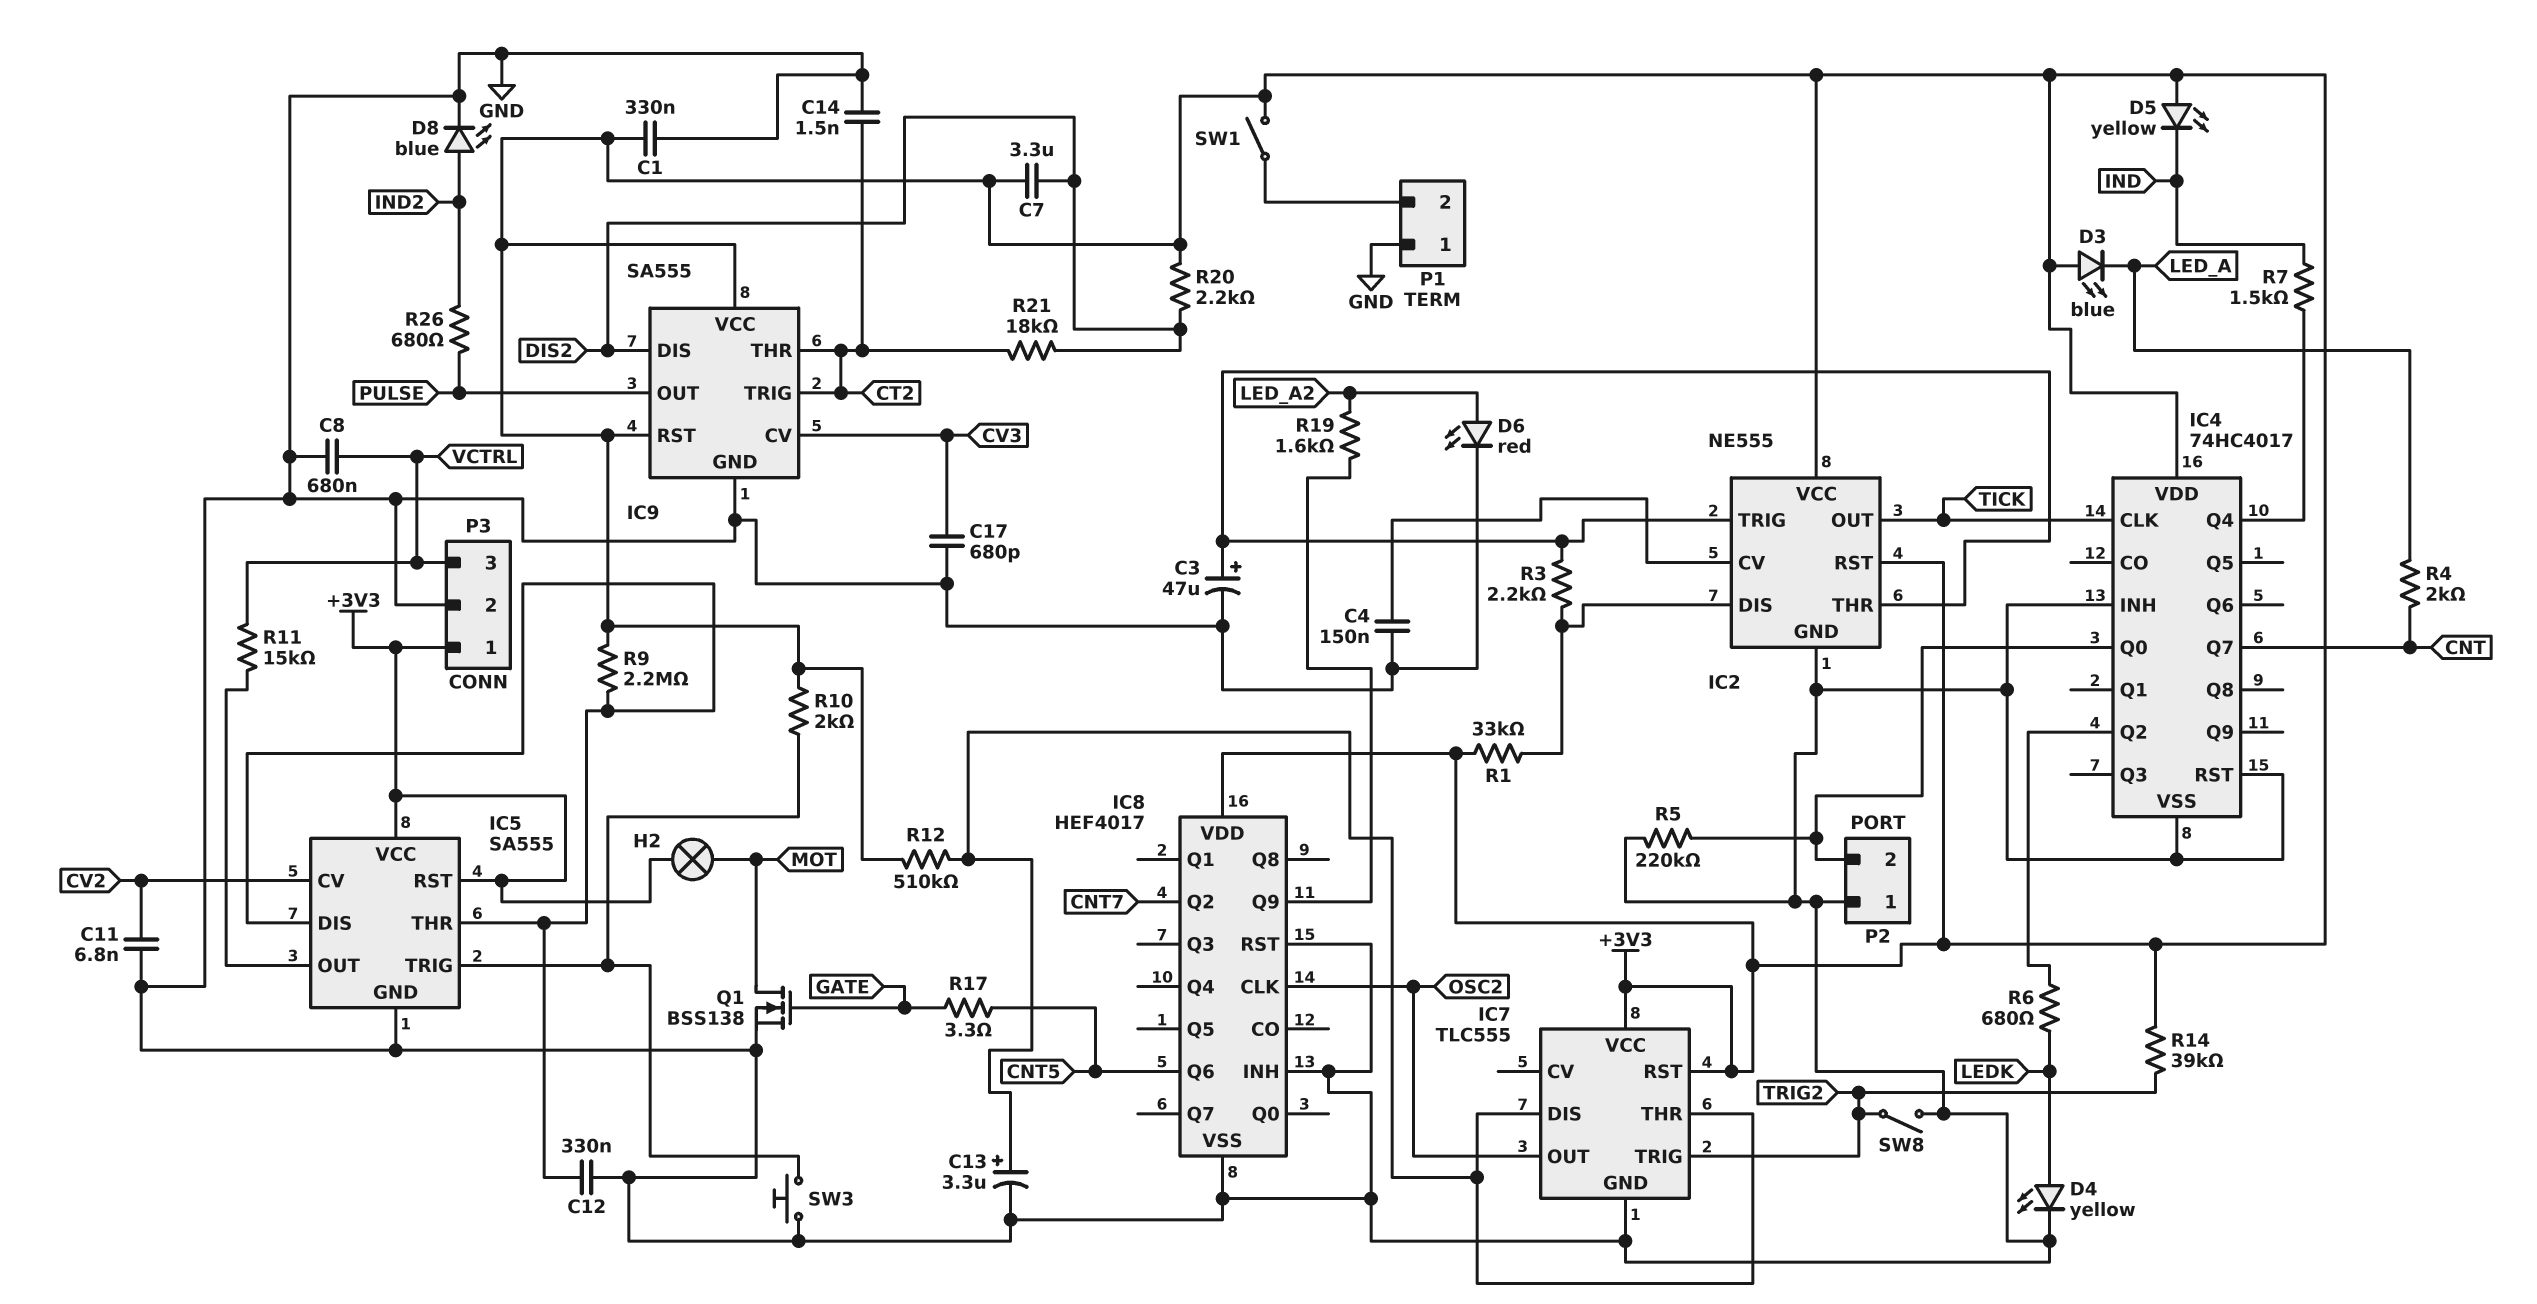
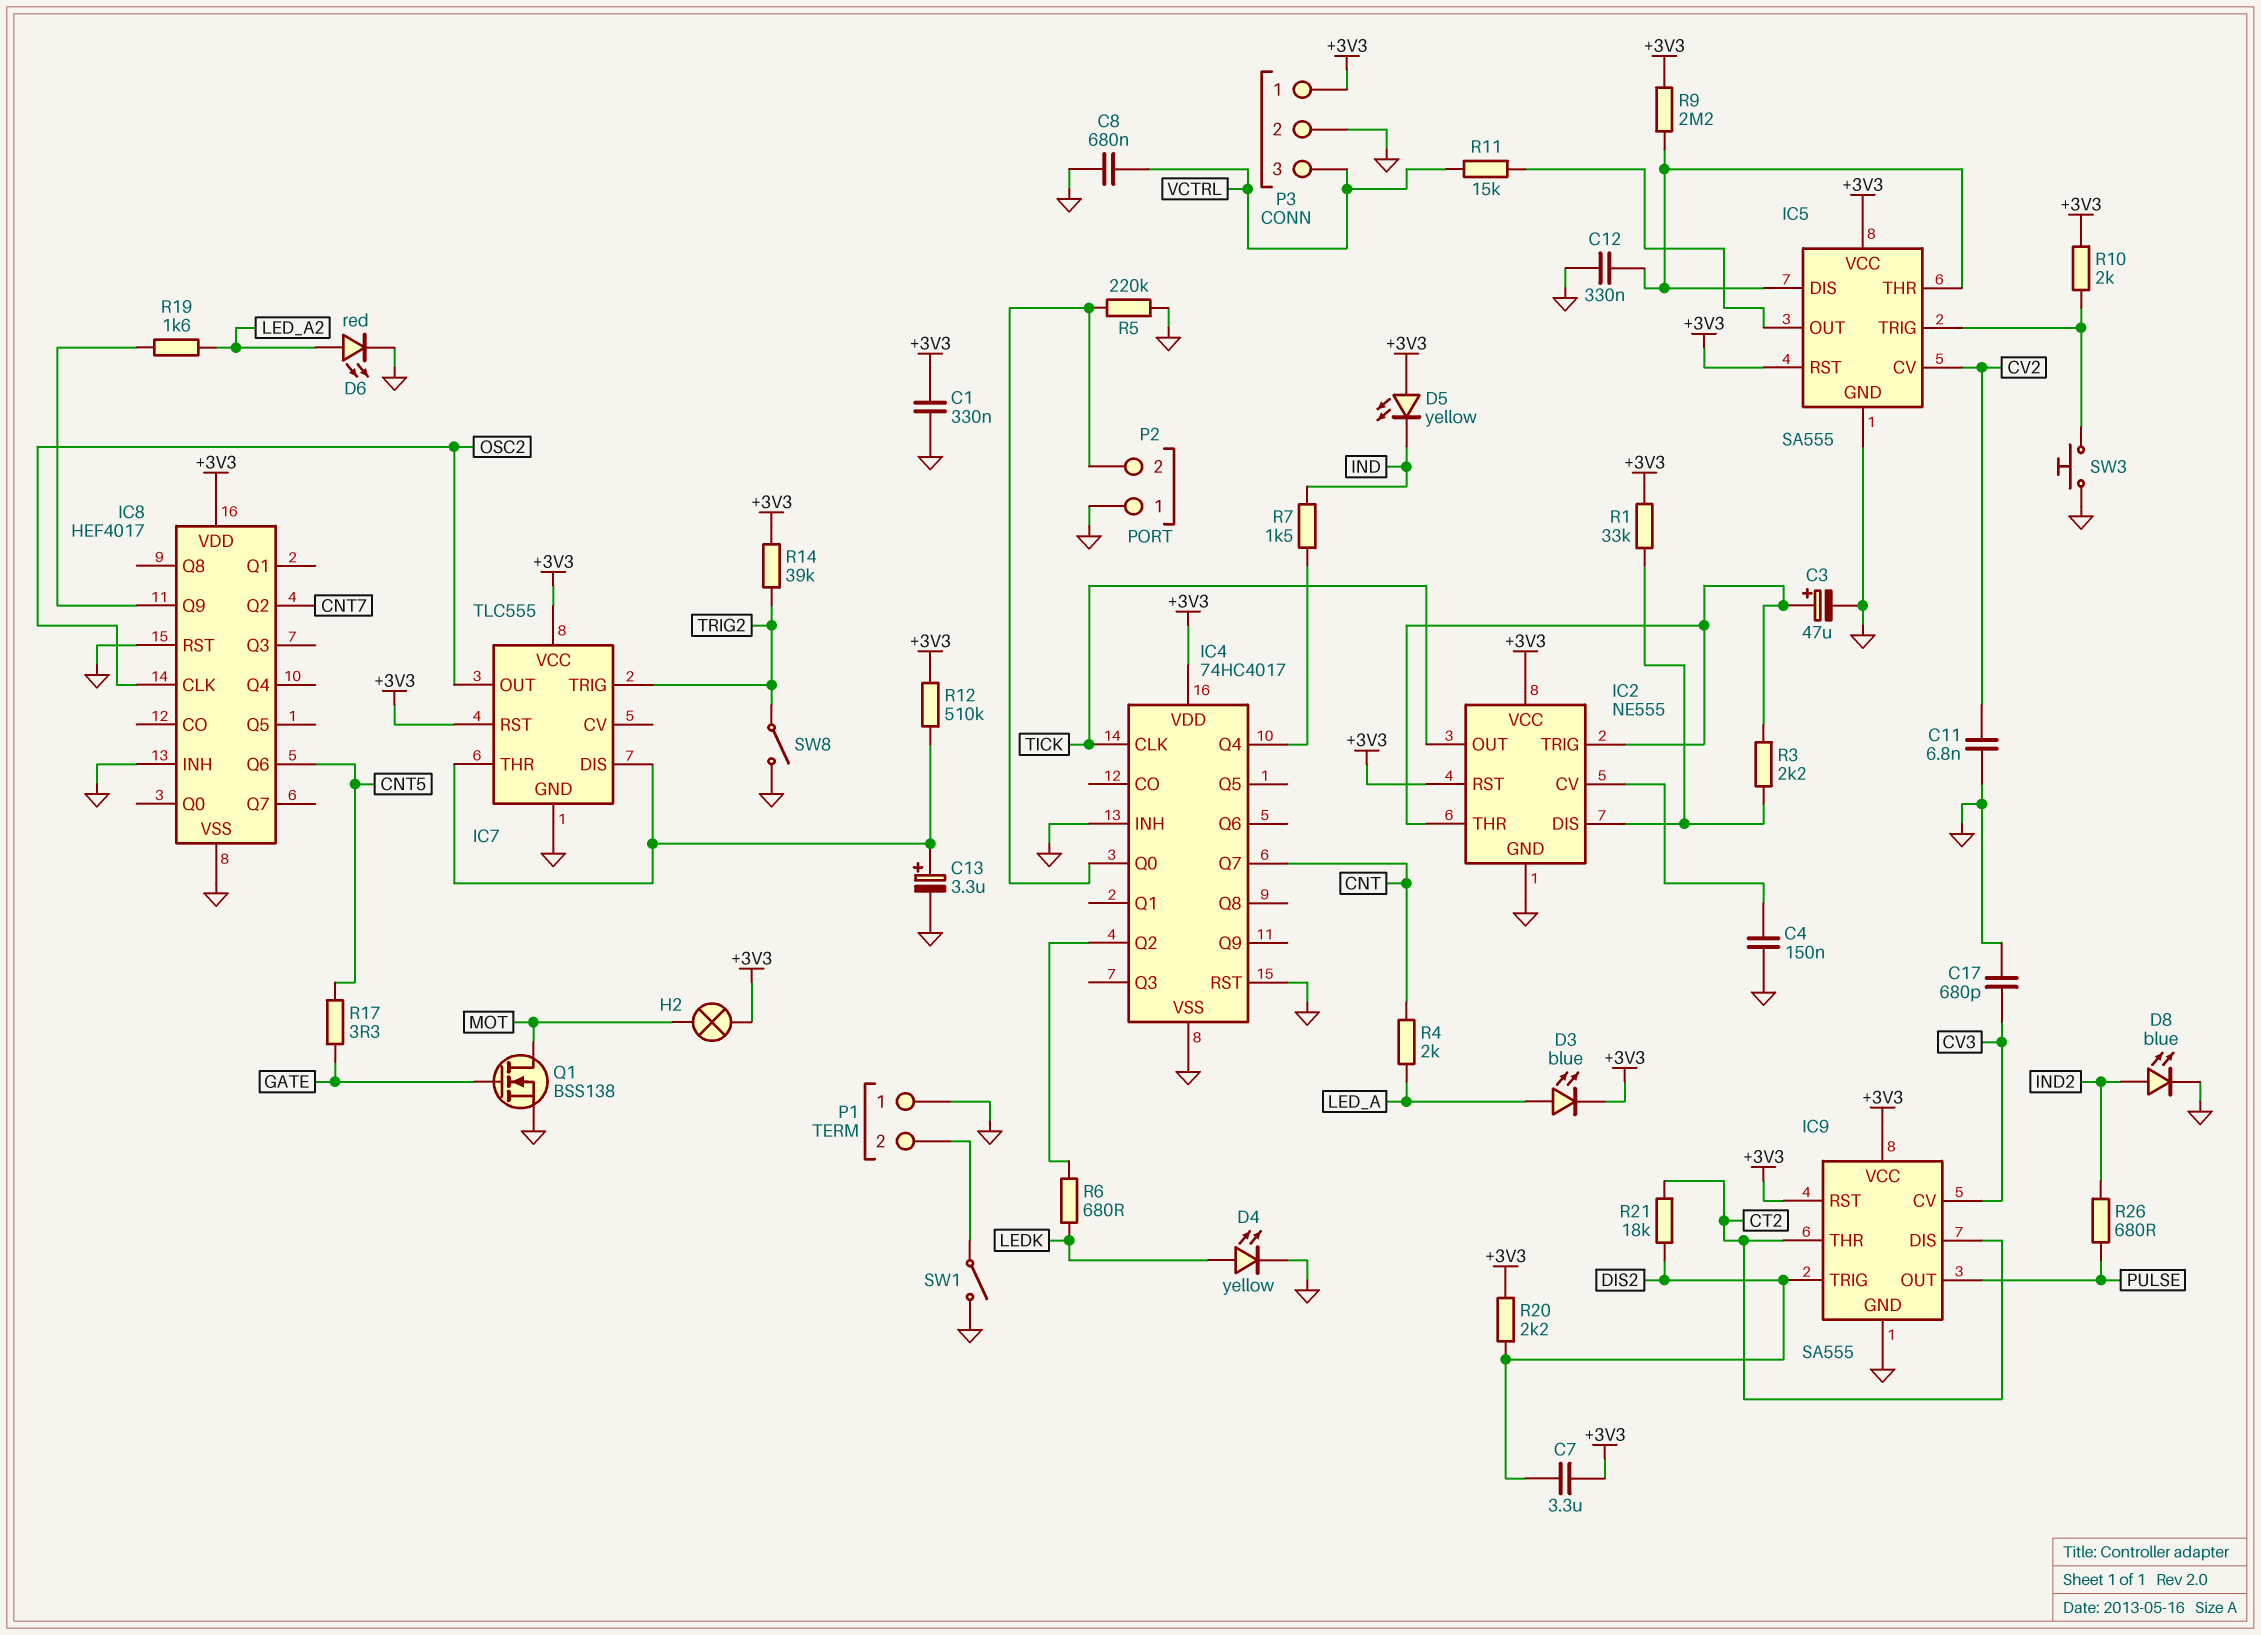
C14: 1.5nF (CT2, GND) -> none
D3: LED blue (A +3V3, K LED_A) -> LED blue (A LED_A, K +3V3)
IC9 pin DIS: DIS2 -> CT2
IC9 pin TRIG: CT2 -> DIS2
SW1: switch (+3V3, P1/2) -> switch (GND, P1/2)

